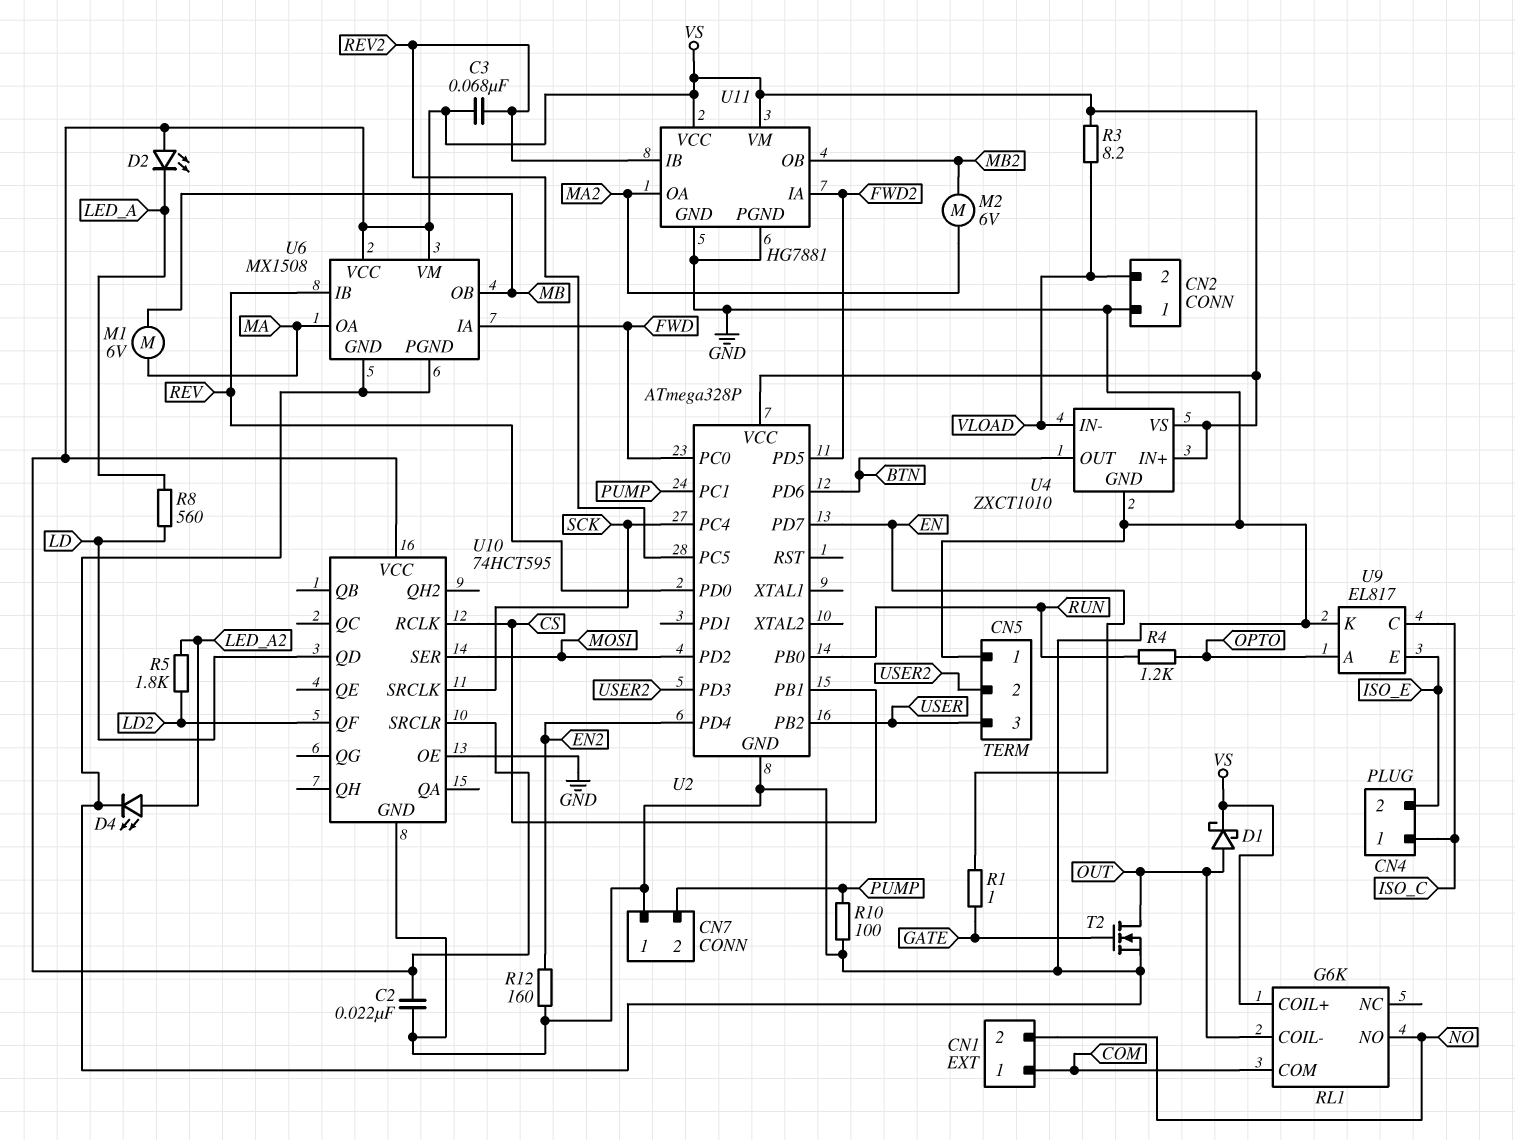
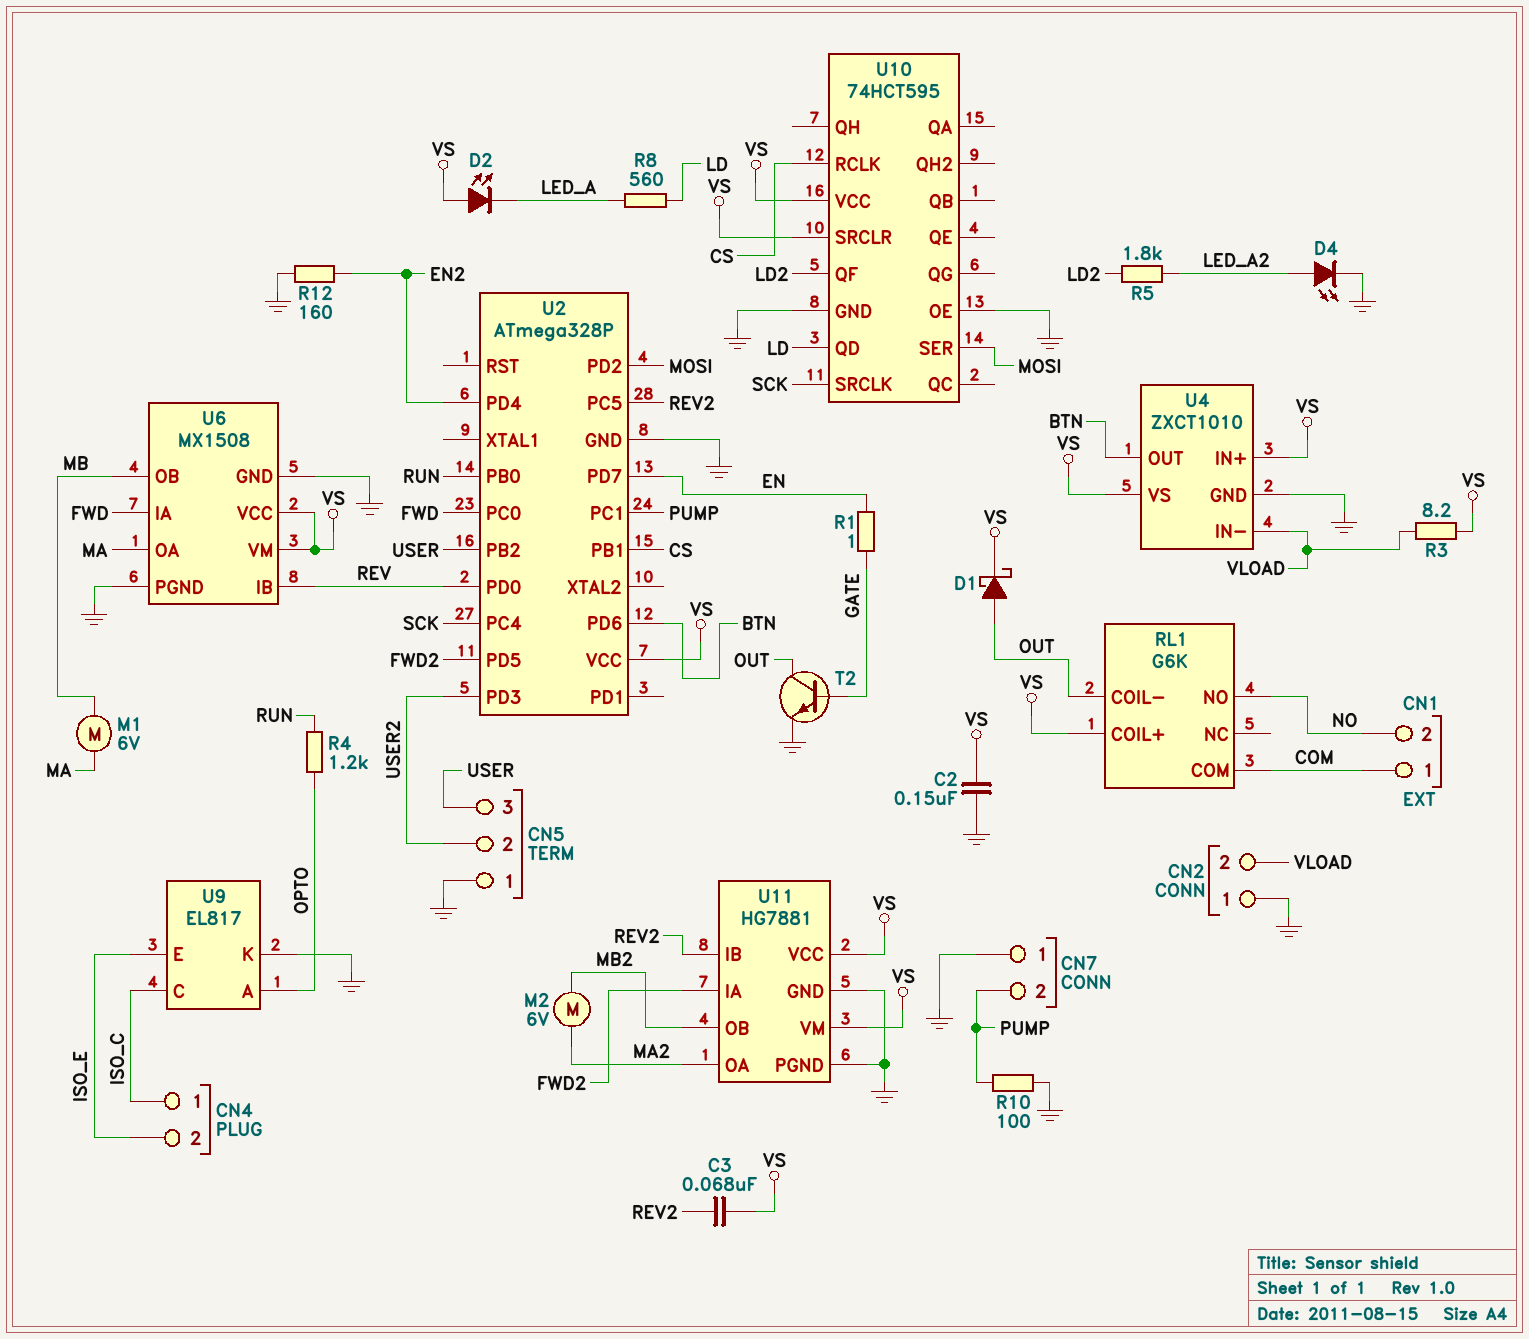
C2: 22nF (GND, VS) -> 150nF (GND, VS)
T2: NMOS (G GATE, D OUT, S GND) -> NPN (B GATE, C OUT, E GND)

